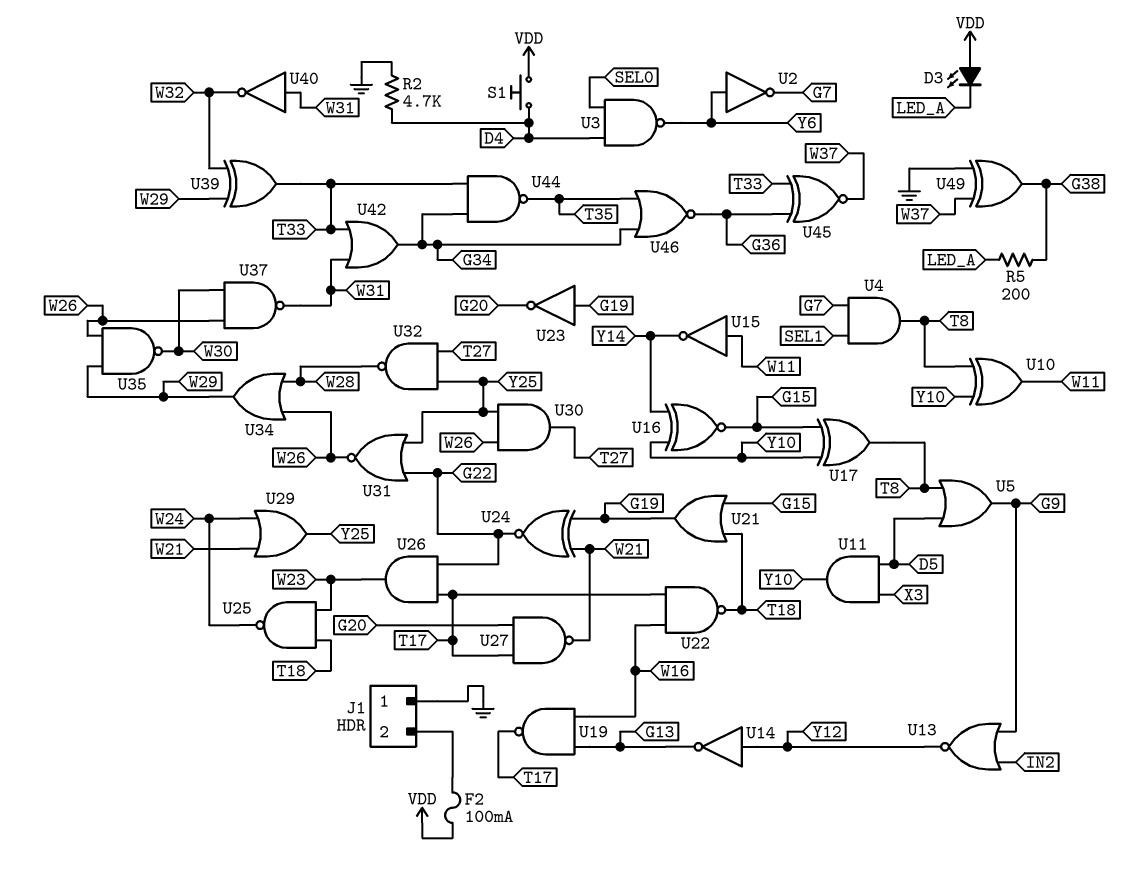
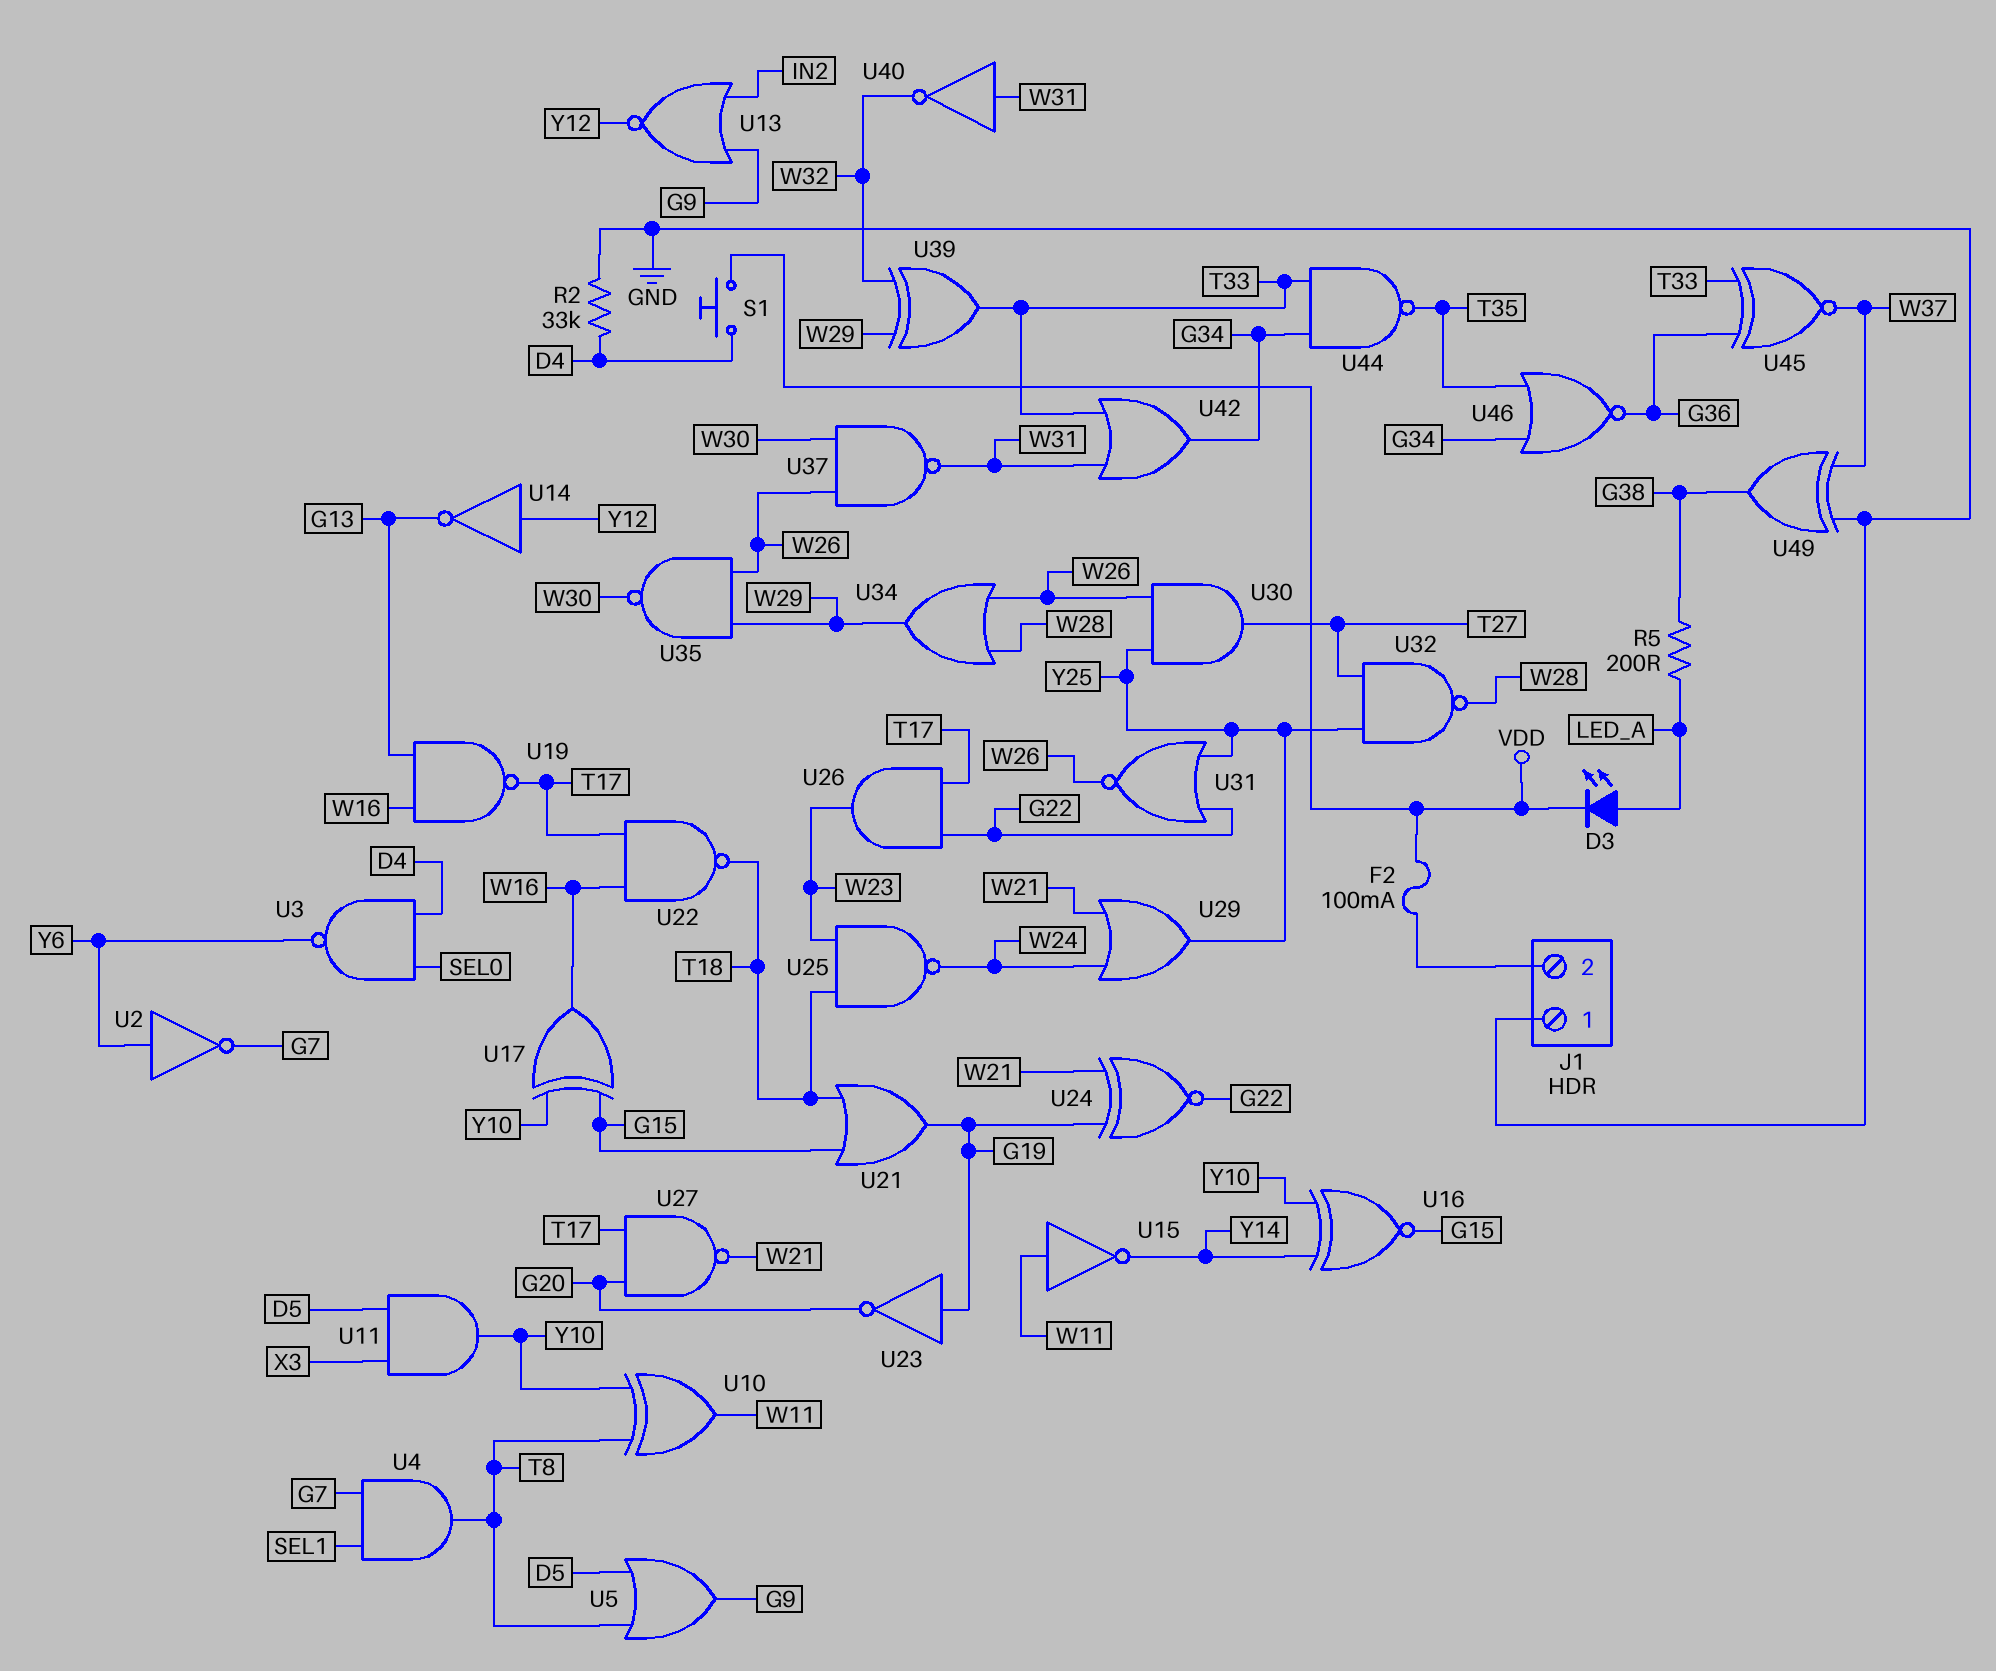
D3: LED (A VDD, K LED_A) -> LED (A LED_A, K VDD)
R2: 4.7k (D4, GND) -> 33k (D4, GND)
U17: XOR (in G15, in Y10, out T8) -> XOR (in G15, in Y10, out W16)

